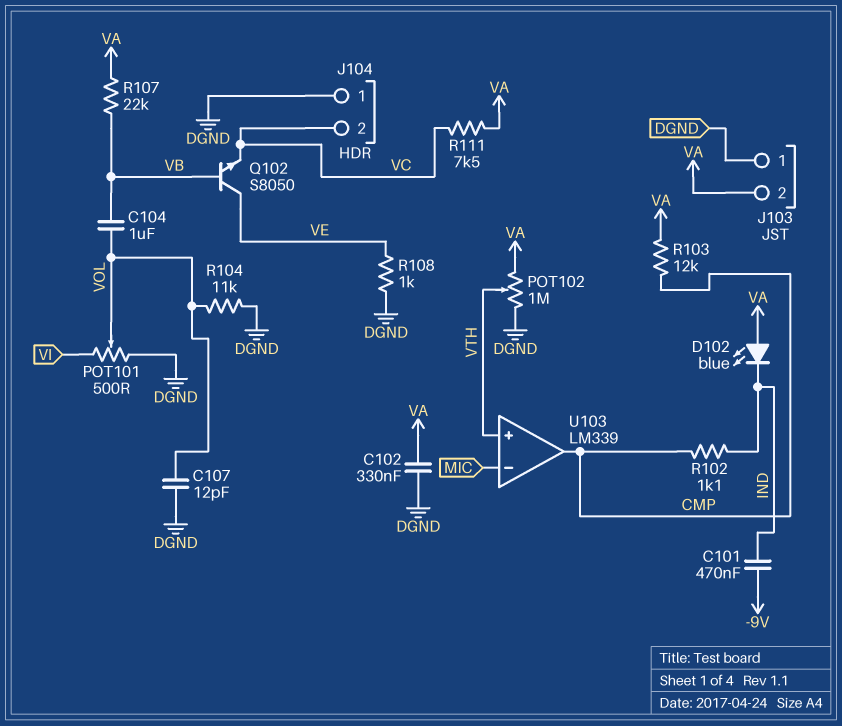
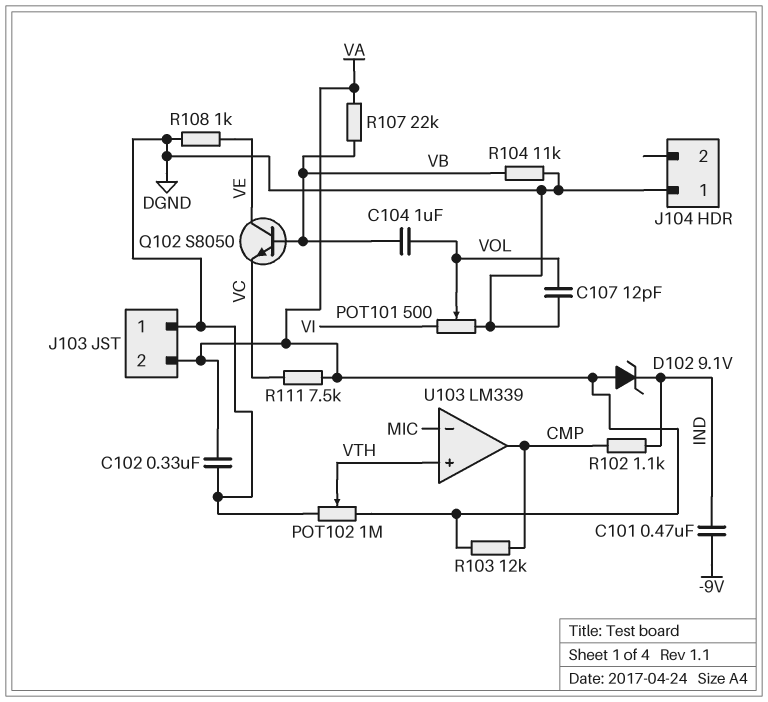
D102: LED blue (A VA, K IND) -> zener 9.1V (A VA, K IND)
J104 pin 2: VC -> none
R104: 11k (DGND, VOL) -> 11k (DGND, VB)

